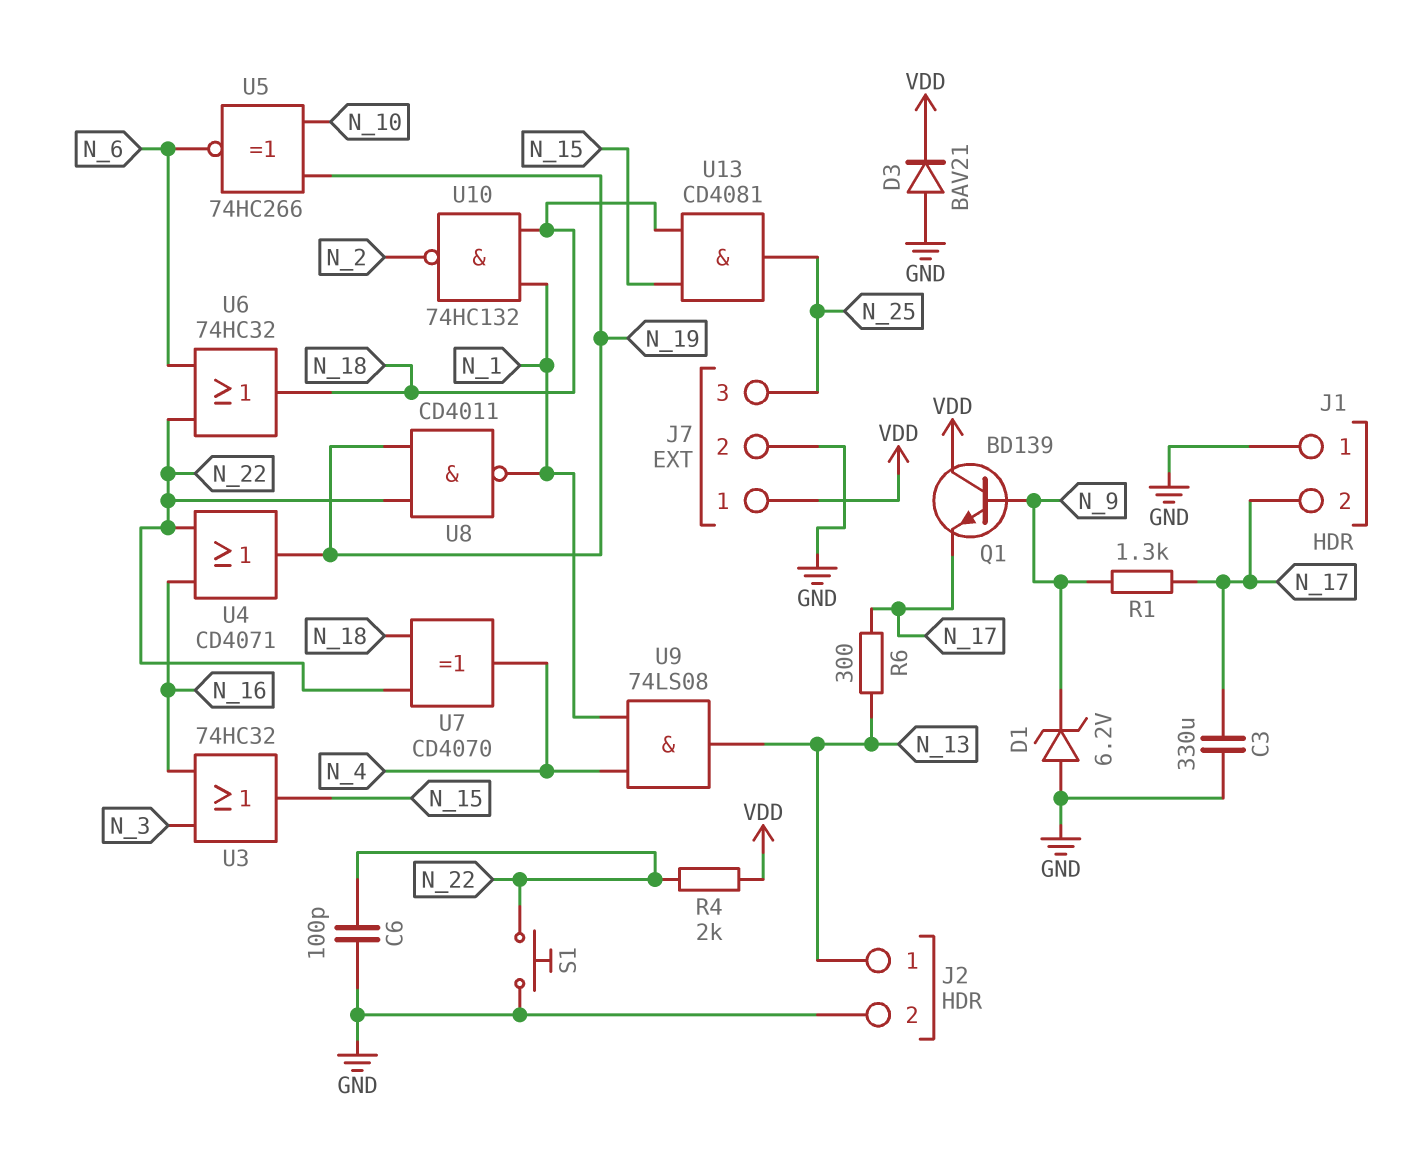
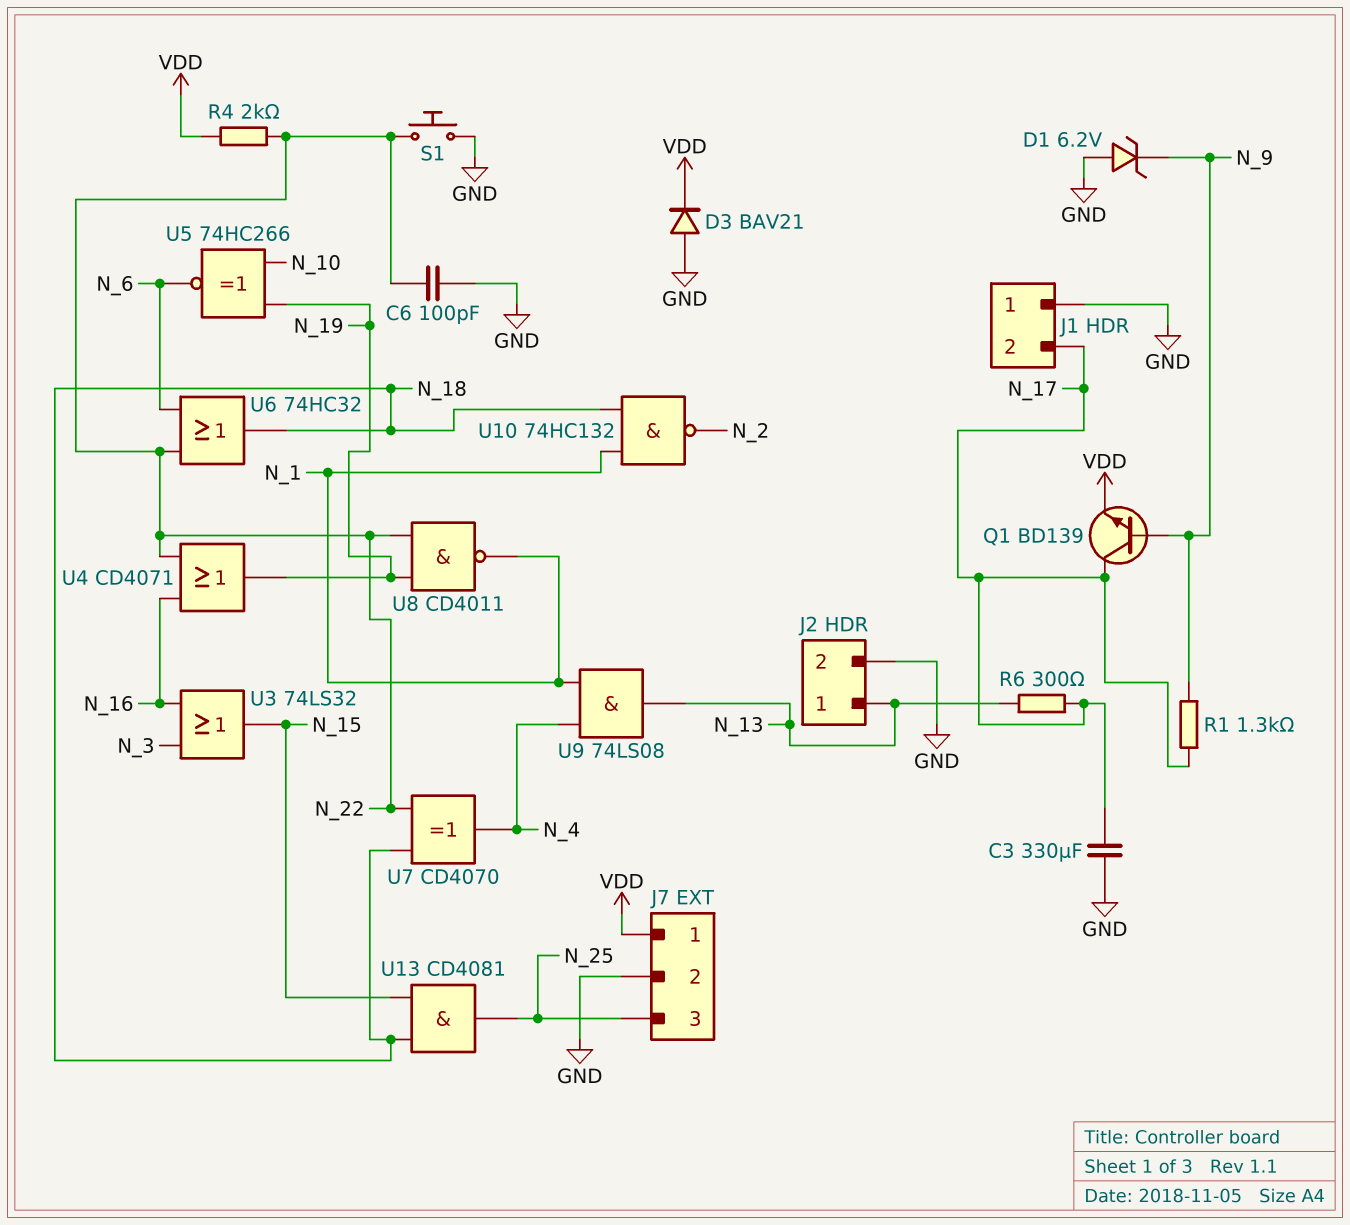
Q1: NPN BD139 (B N_9, C VDD, E N_17) -> NPN BD139 (B N_9, C N_17, E VDD)
U3: OR 74HC32 (in N_3, in N_16, out N_15) -> OR 74LS32 (in N_3, in N_16, out N_15)

